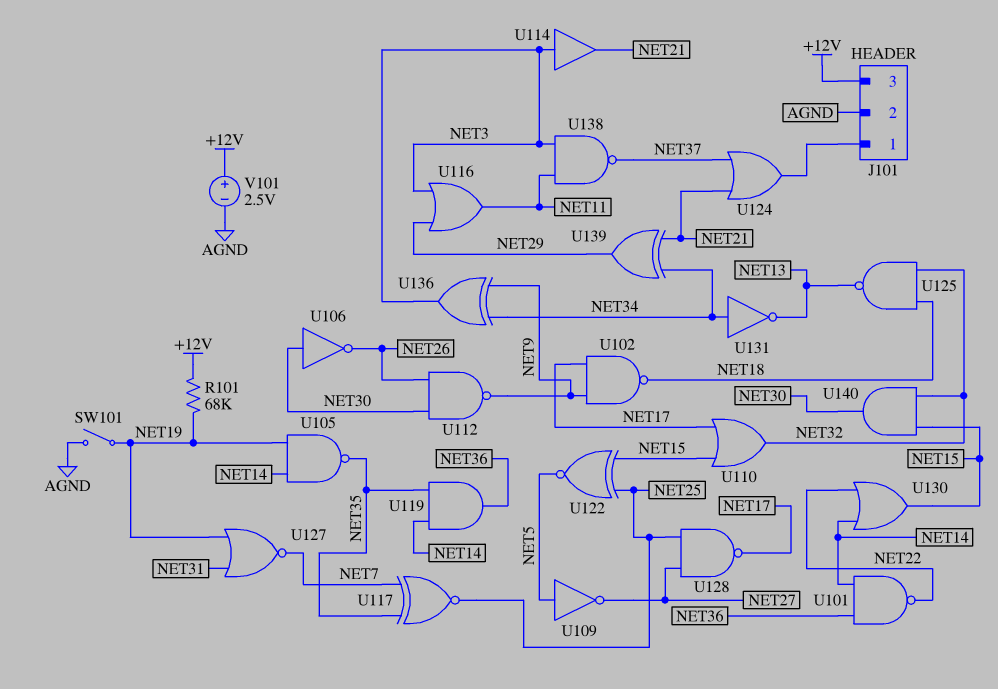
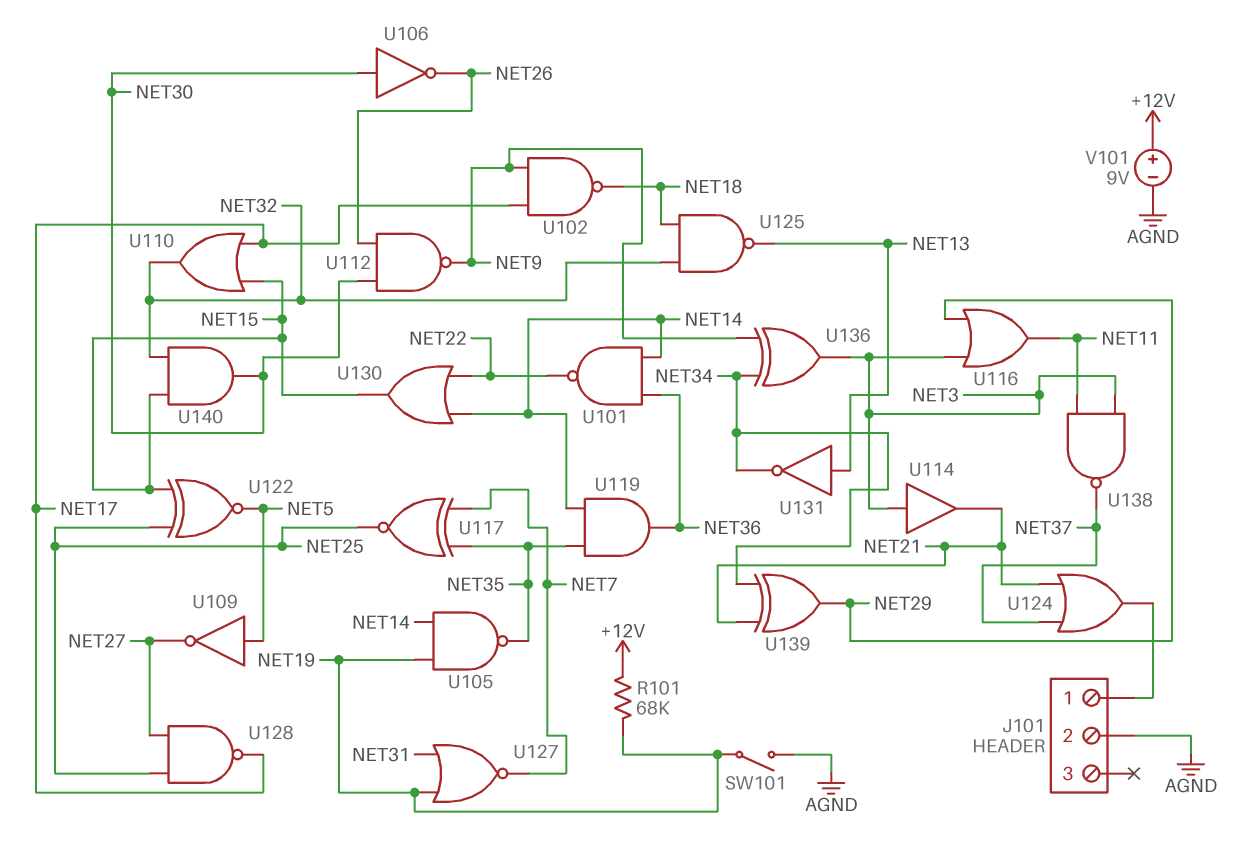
J101 pin 3: +12V -> none
U131: NOT (in NET34, out NET13) -> NOT (in NET13, out NET34)
V101: 2.5V (plus +12V, minus AGND) -> 9V (plus +12V, minus AGND)

